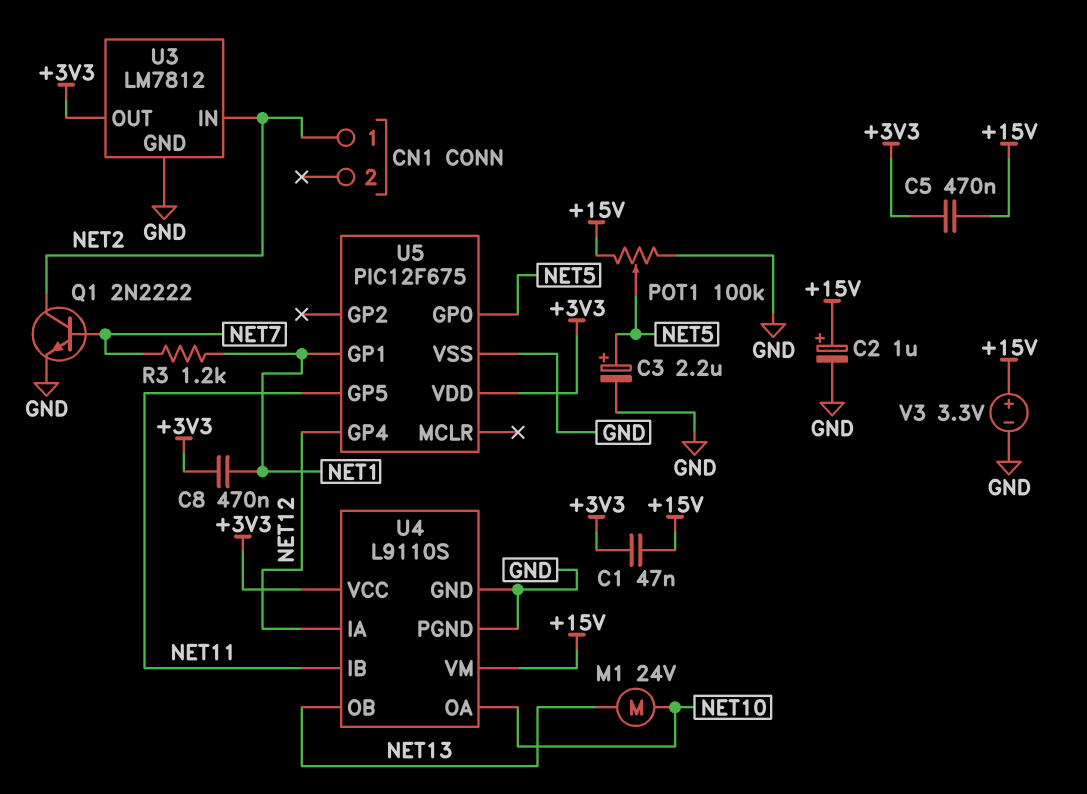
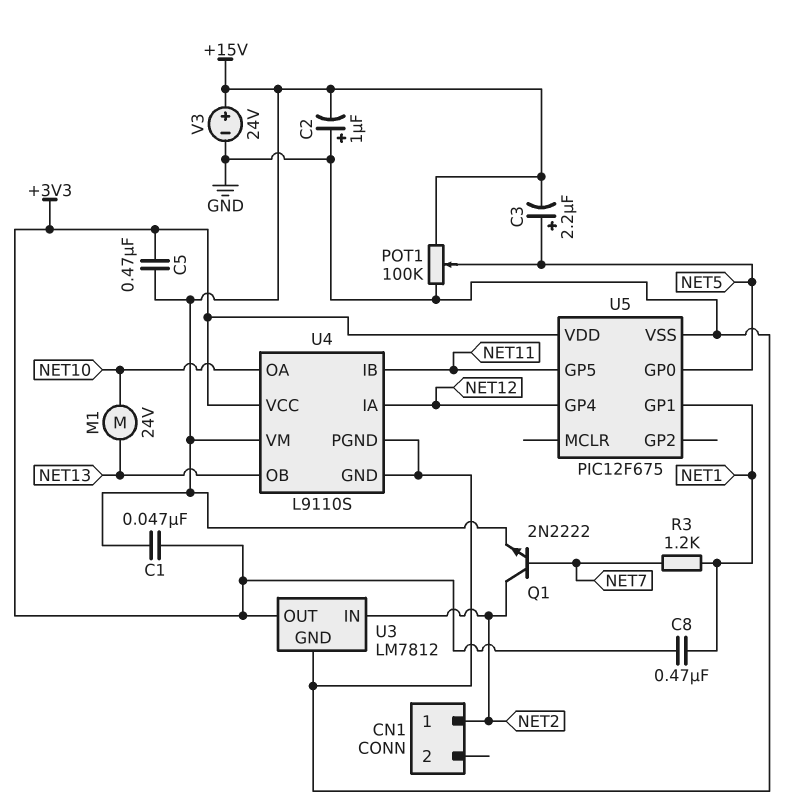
C2: 1uF (plus +15V, minus GND) -> 1uF (plus GND, minus +15V)
C3: 2.2uF (plus NET5, minus GND) -> 2.2uF (plus NET5, minus +15V)
Q1: NPN 2N2222 (B NET7, C NET2, E GND) -> NPN 2N2222 (B NET7, C NET2, E +15V)
V3: 3.3V (plus +15V, minus GND) -> 24V (plus +15V, minus GND)

